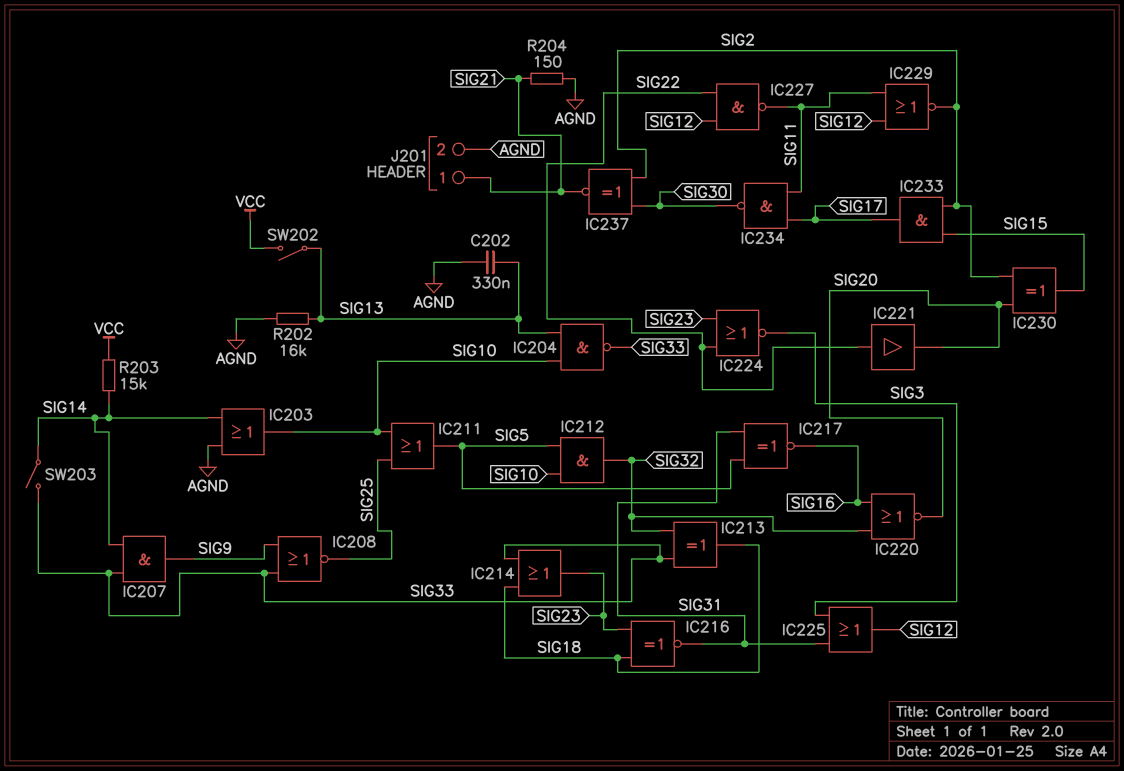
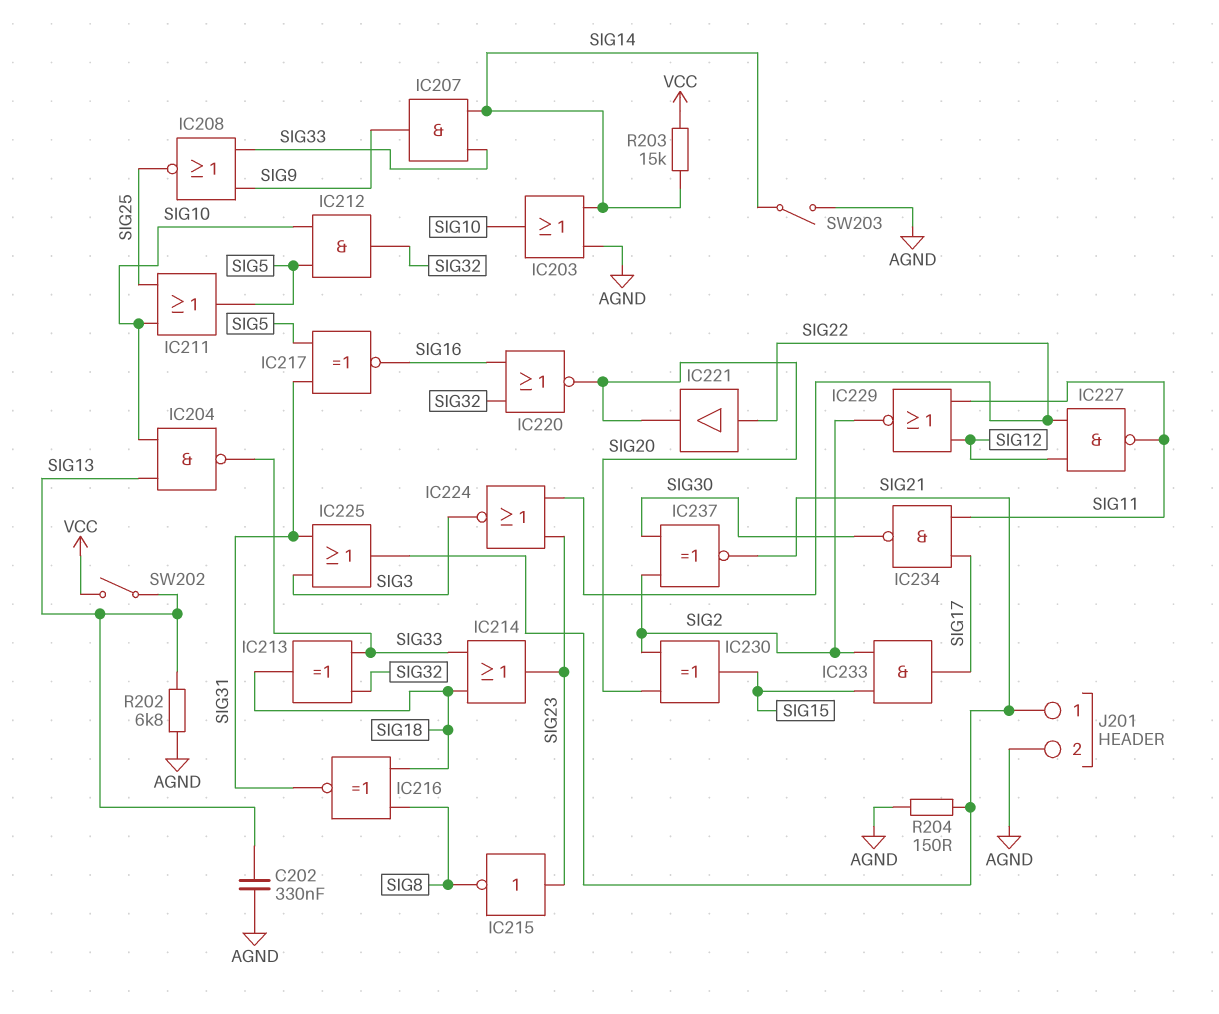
IC215: none -> NOT (in SIG23, out SIG8)
IC216: XNOR (in SIG18, in SIG23, out SIG31) -> XNOR (in SIG8, in SIG18, out SIG31)
IC225: OR (in SIG3, in SIG31, out SIG12) -> OR (in SIG3, in SIG31, out SIG21)
R202: 16k (AGND, SIG13) -> 6.8k (AGND, SIG13)
SW203: switch (SIG14, SIG33) -> switch (AGND, SIG14)

